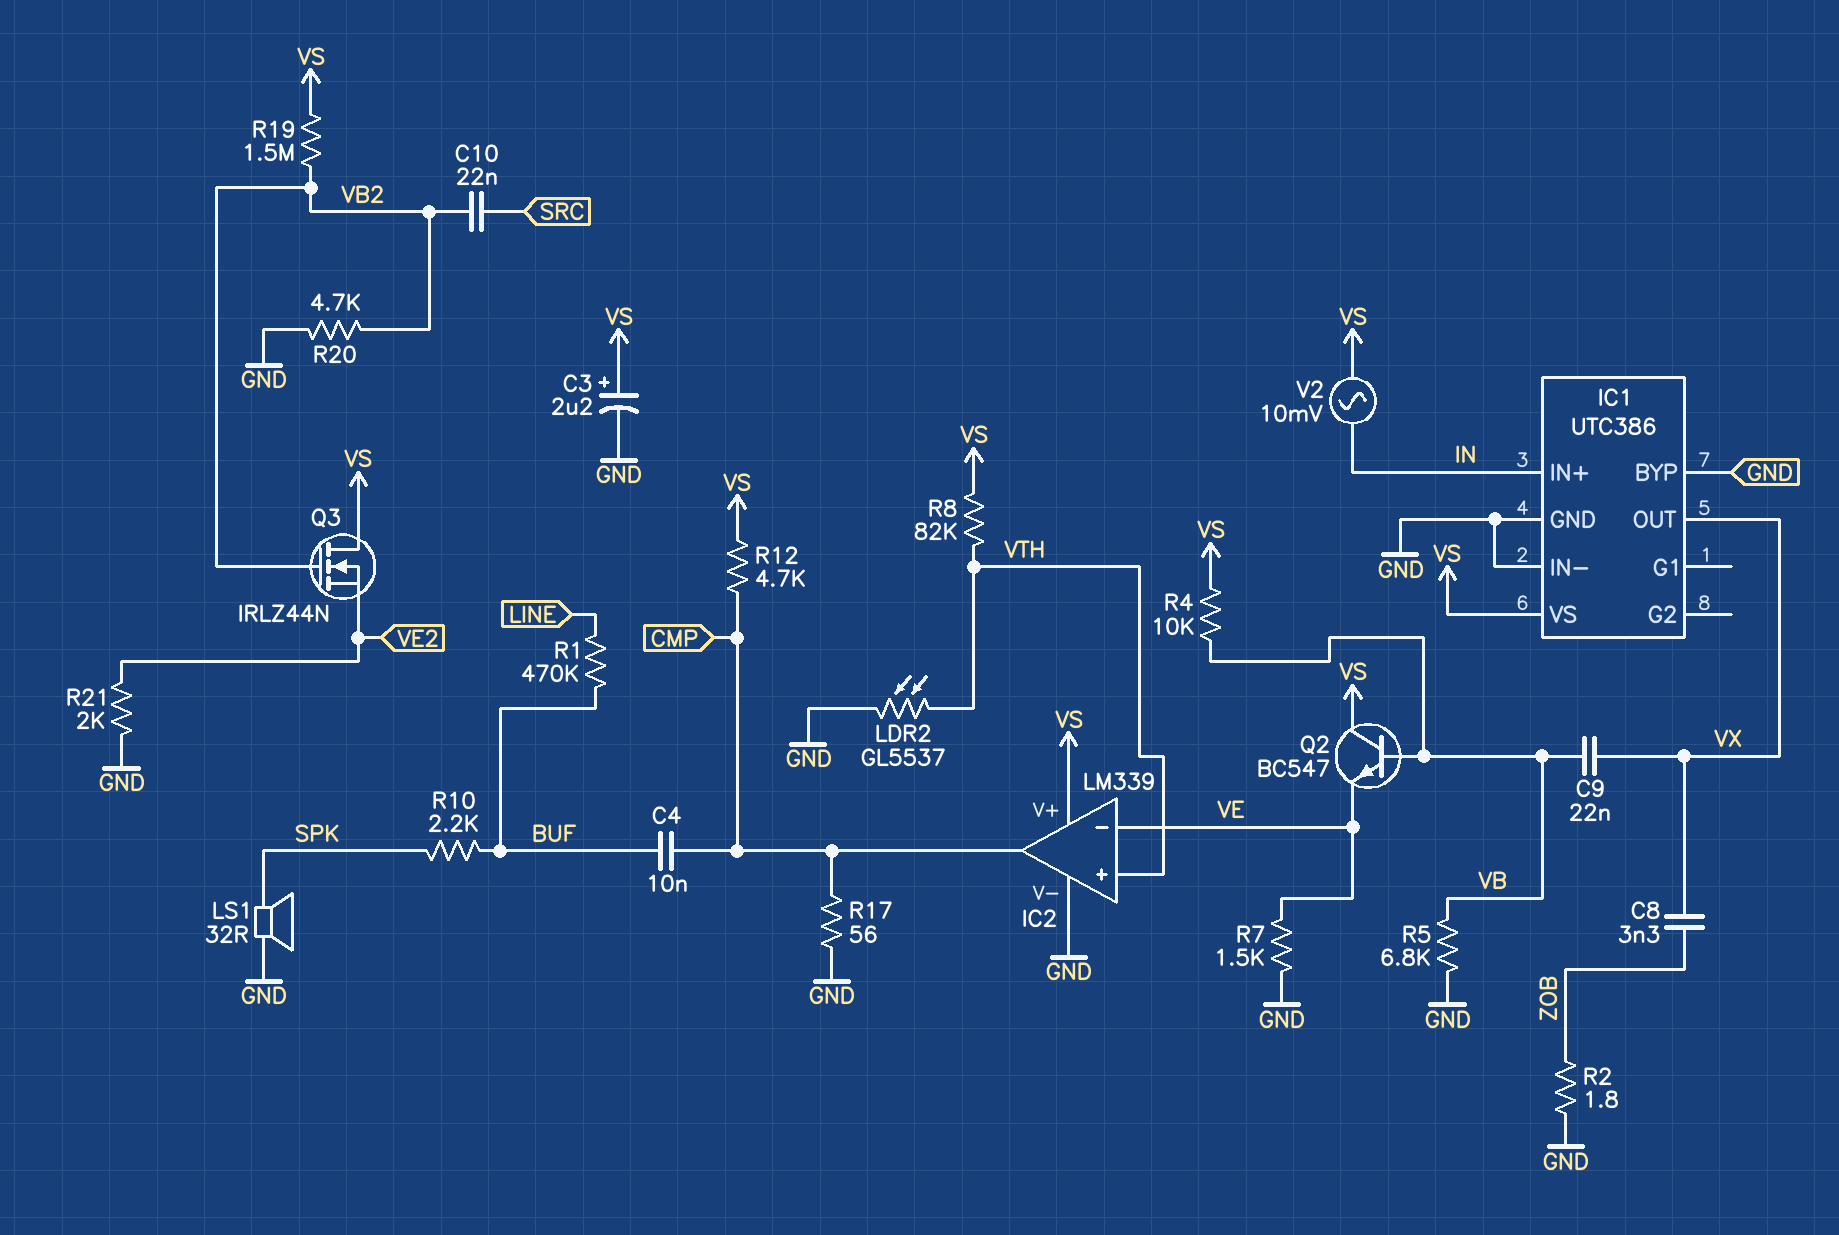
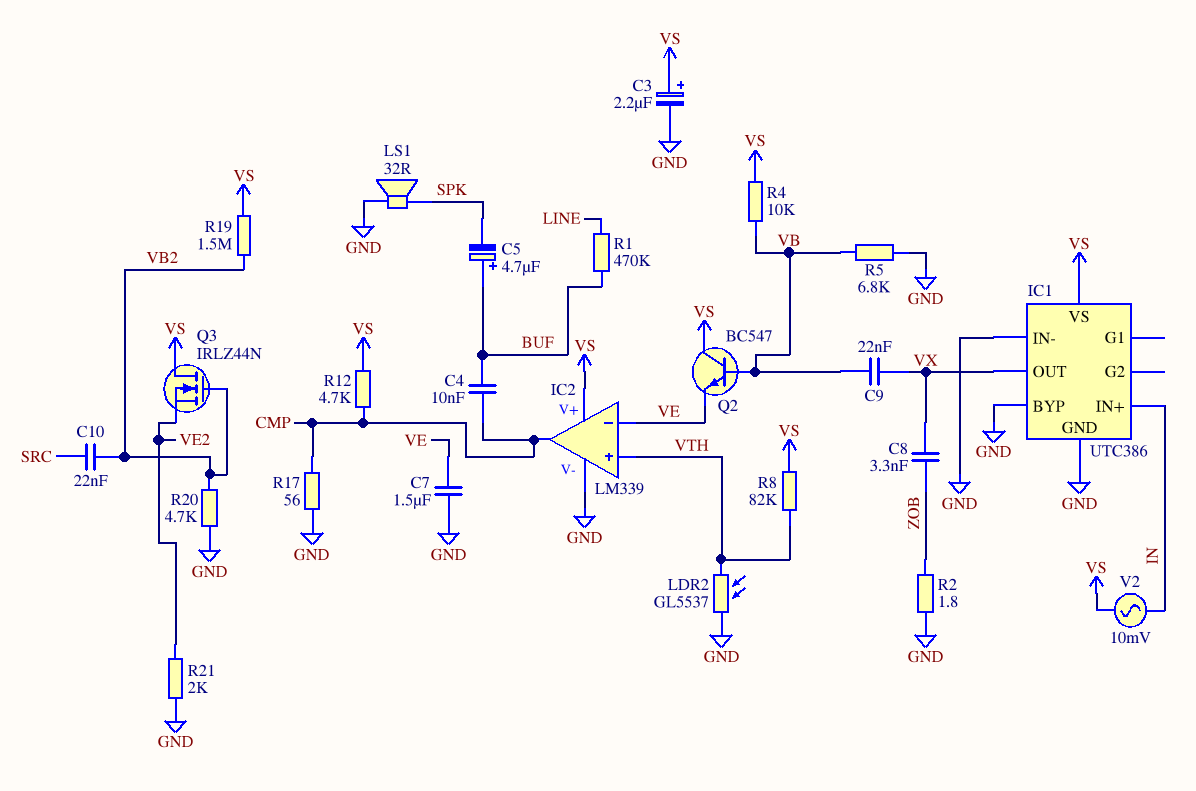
C5: none -> 4.7uF (plus BUF, minus SPK)
C7: none -> 1.5uF (GND, VE)
R7: 1.5k (GND, VE) -> none
R10: 2.2k (BUF, SPK) -> none

